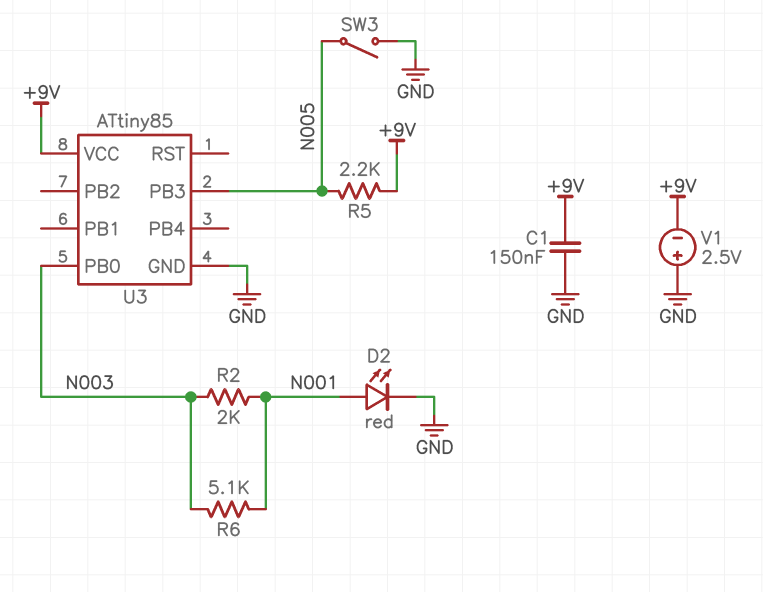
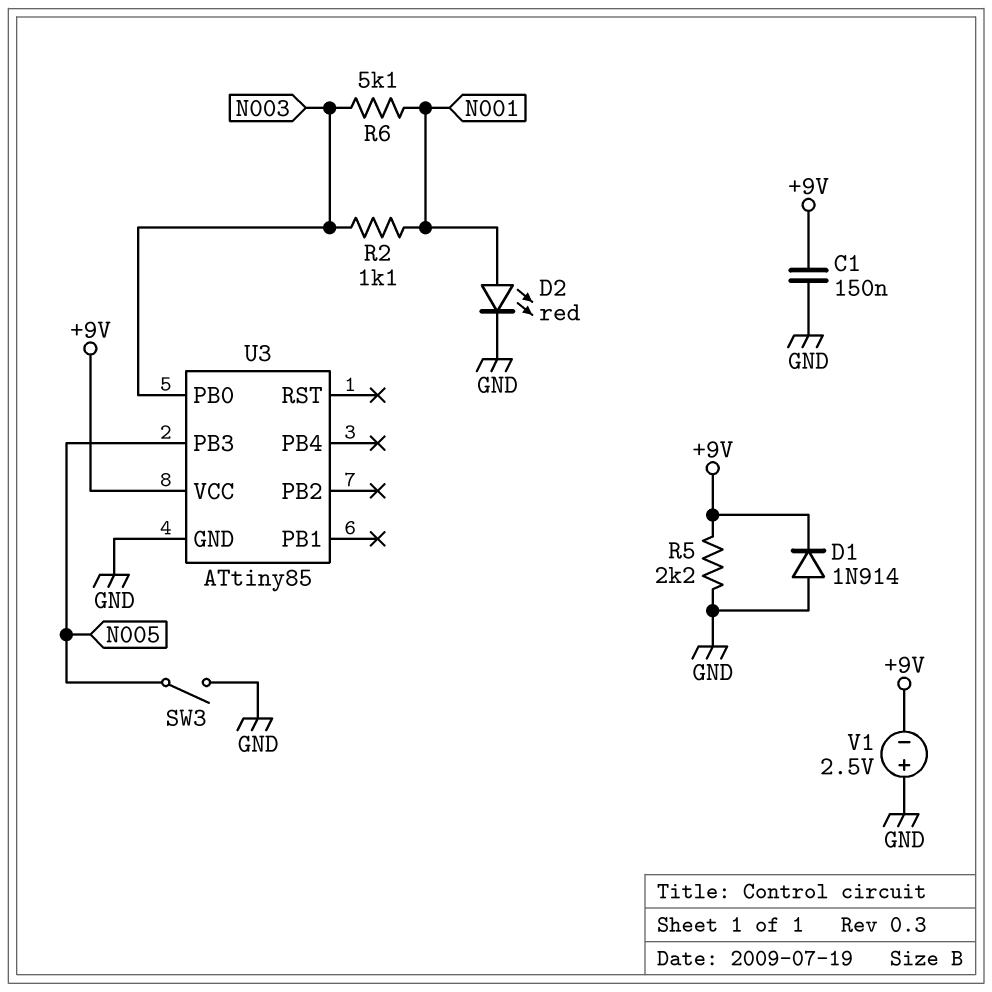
D1: none -> diode 1N914 (A GND, K +9V)
R2: 2k (N001, N003) -> 1.1k (N001, N003)
R5: 2.2k (+9V, N005) -> 2.2k (+9V, GND)

